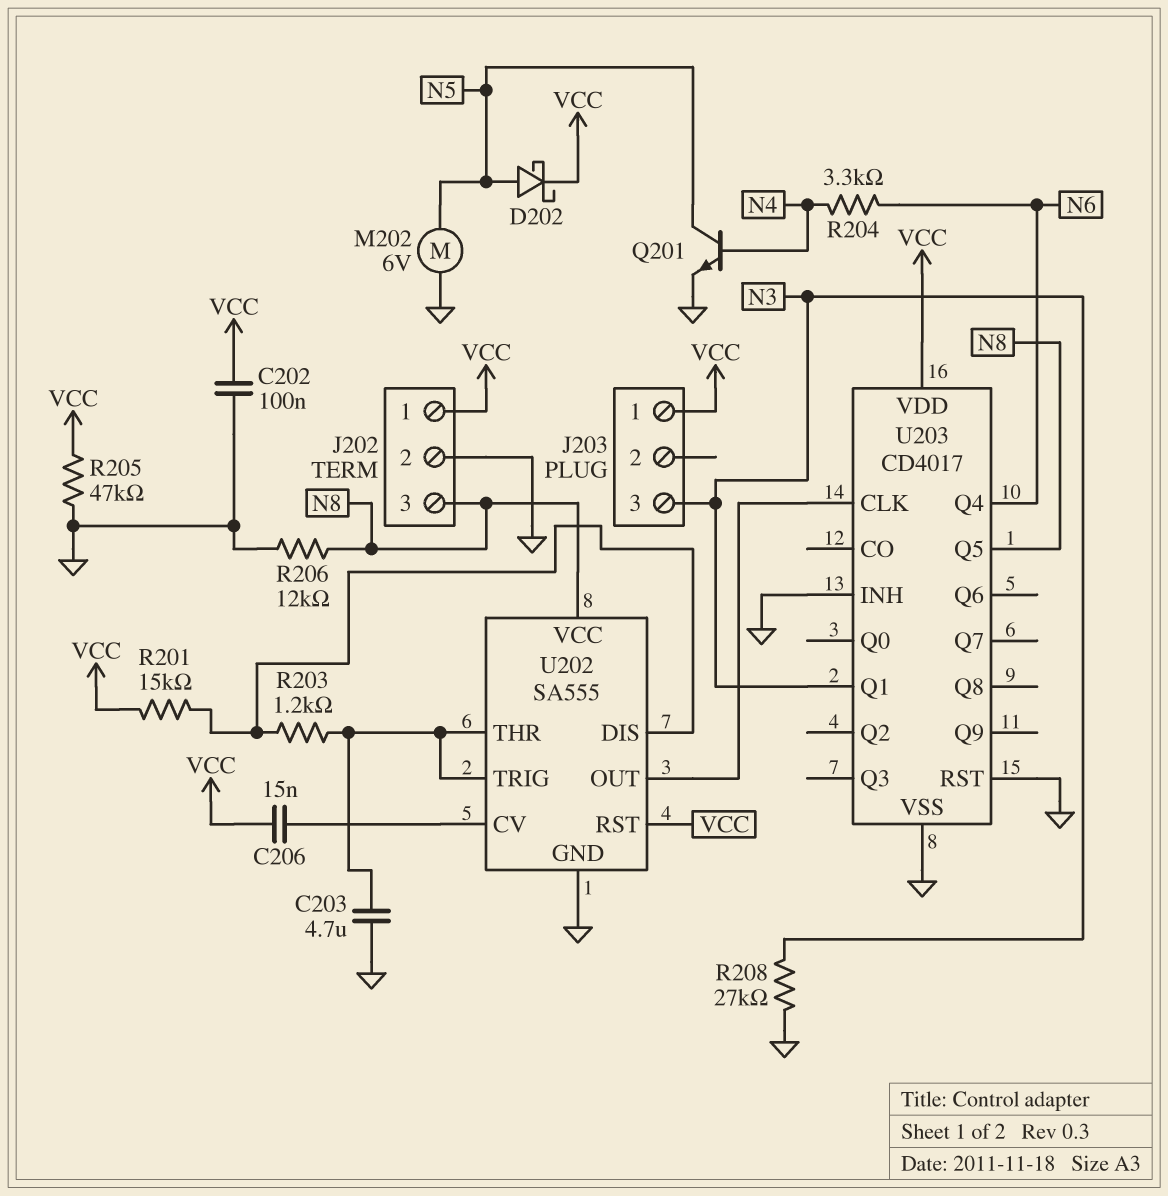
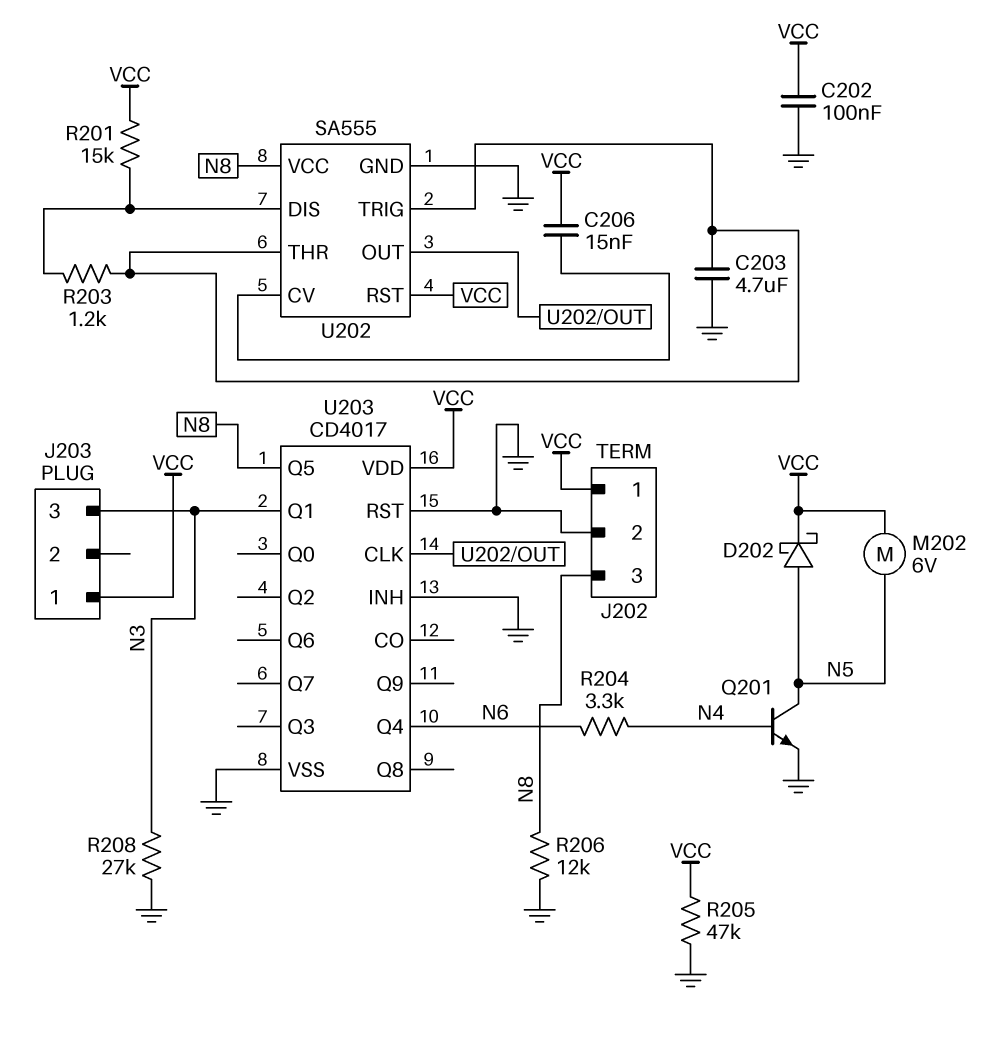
M202: motor 6V (GND, N5) -> motor 6V (N5, VCC)

